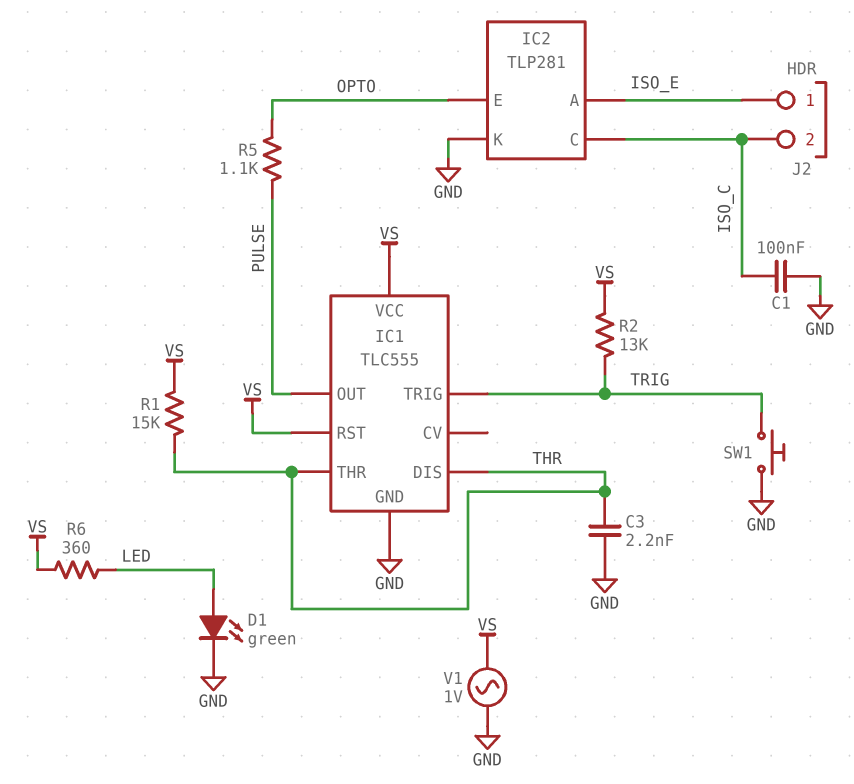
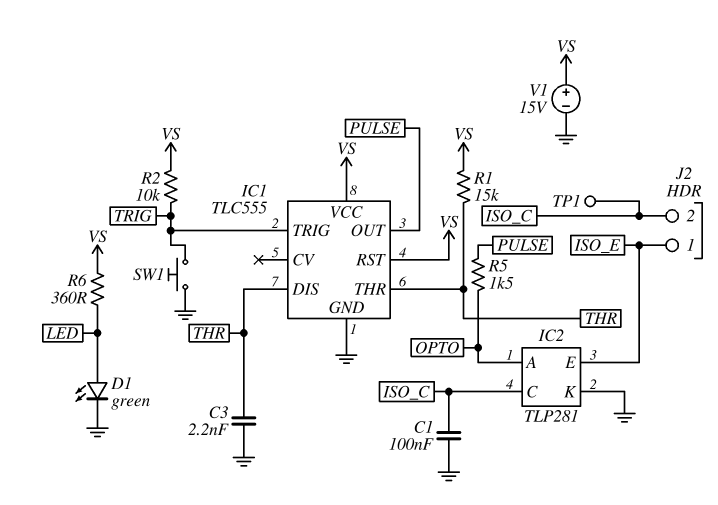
IC2 pin A: ISO_E -> OPTO
IC2 pin E: OPTO -> ISO_E
R2: 13k (TRIG, VS) -> 10k (TRIG, VS)
R5: 1.1k (OPTO, PULSE) -> 1.5k (OPTO, PULSE)
TP1: none -> test point (ISO_C)
V1: AC 1V (GND, VS) -> 15V (plus VS, minus GND)

